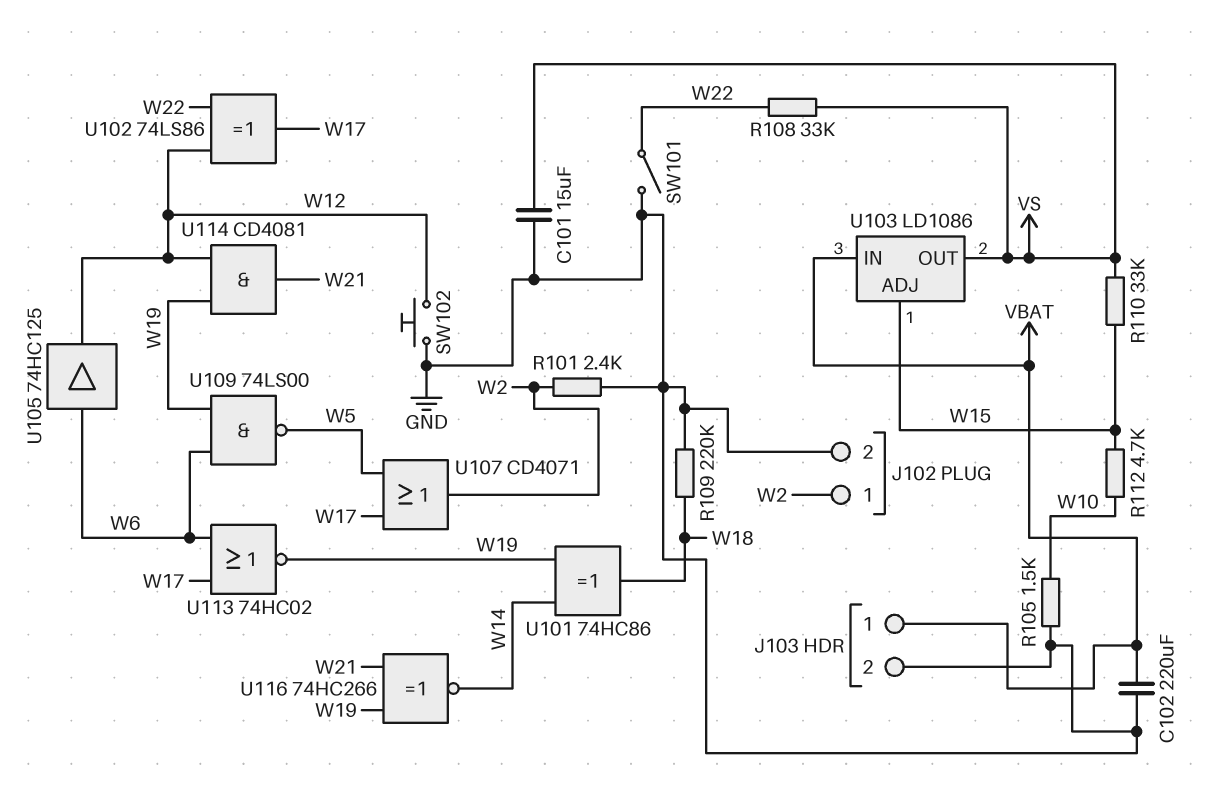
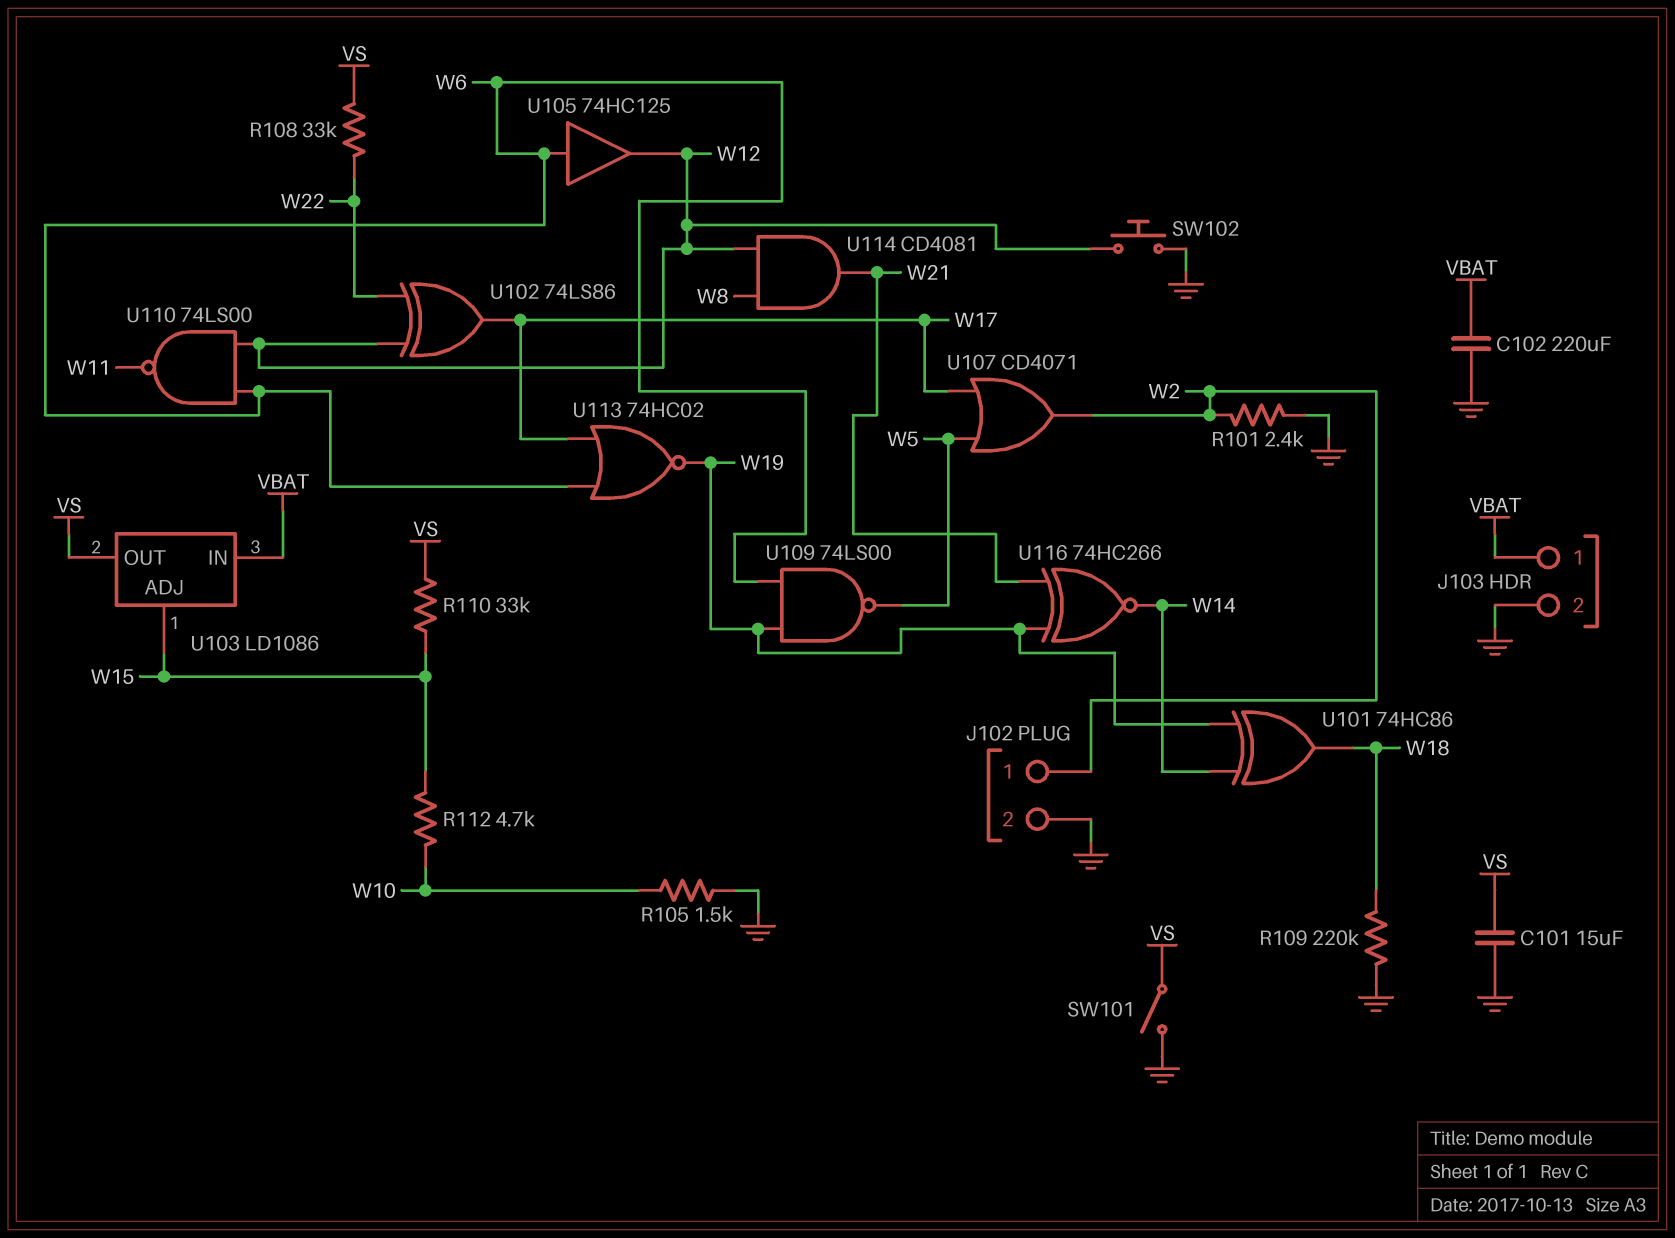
SW101: switch (GND, W22) -> switch (GND, VS)
U110: none -> NAND 74LS00 (in W6, in W12, out W11)
U114: AND CD4081 (in W12, in W19, out W21) -> AND CD4081 (in W8, in W12, out W21)

